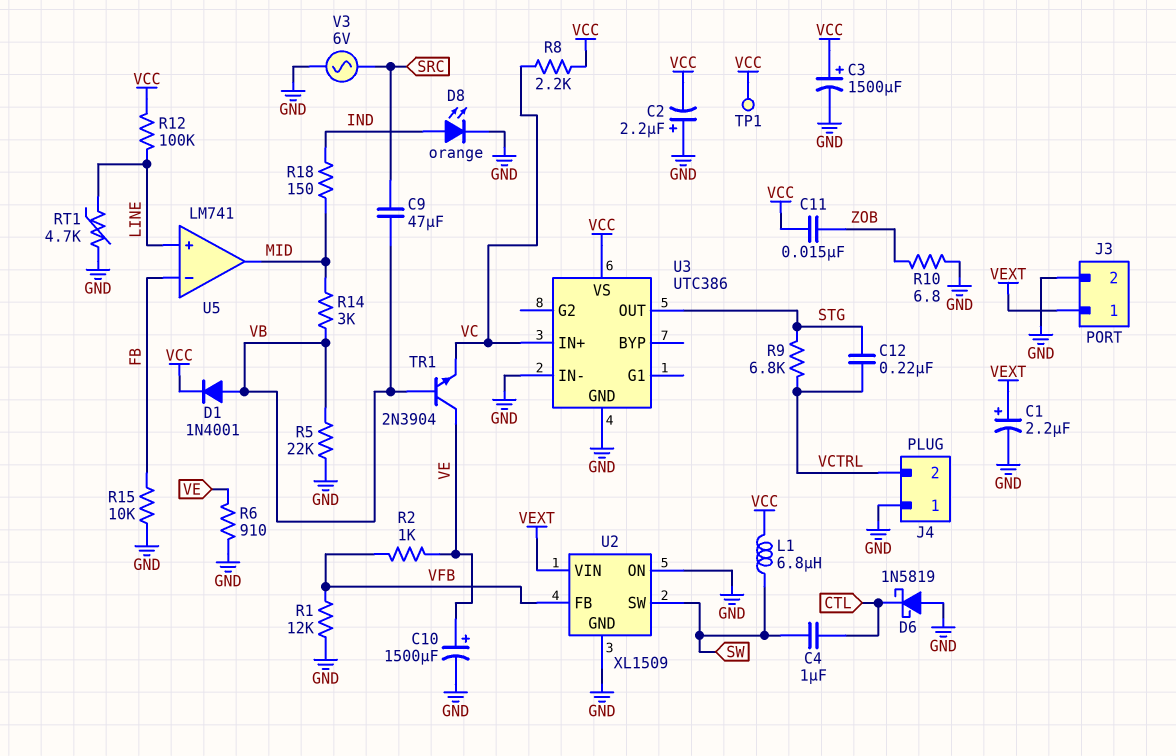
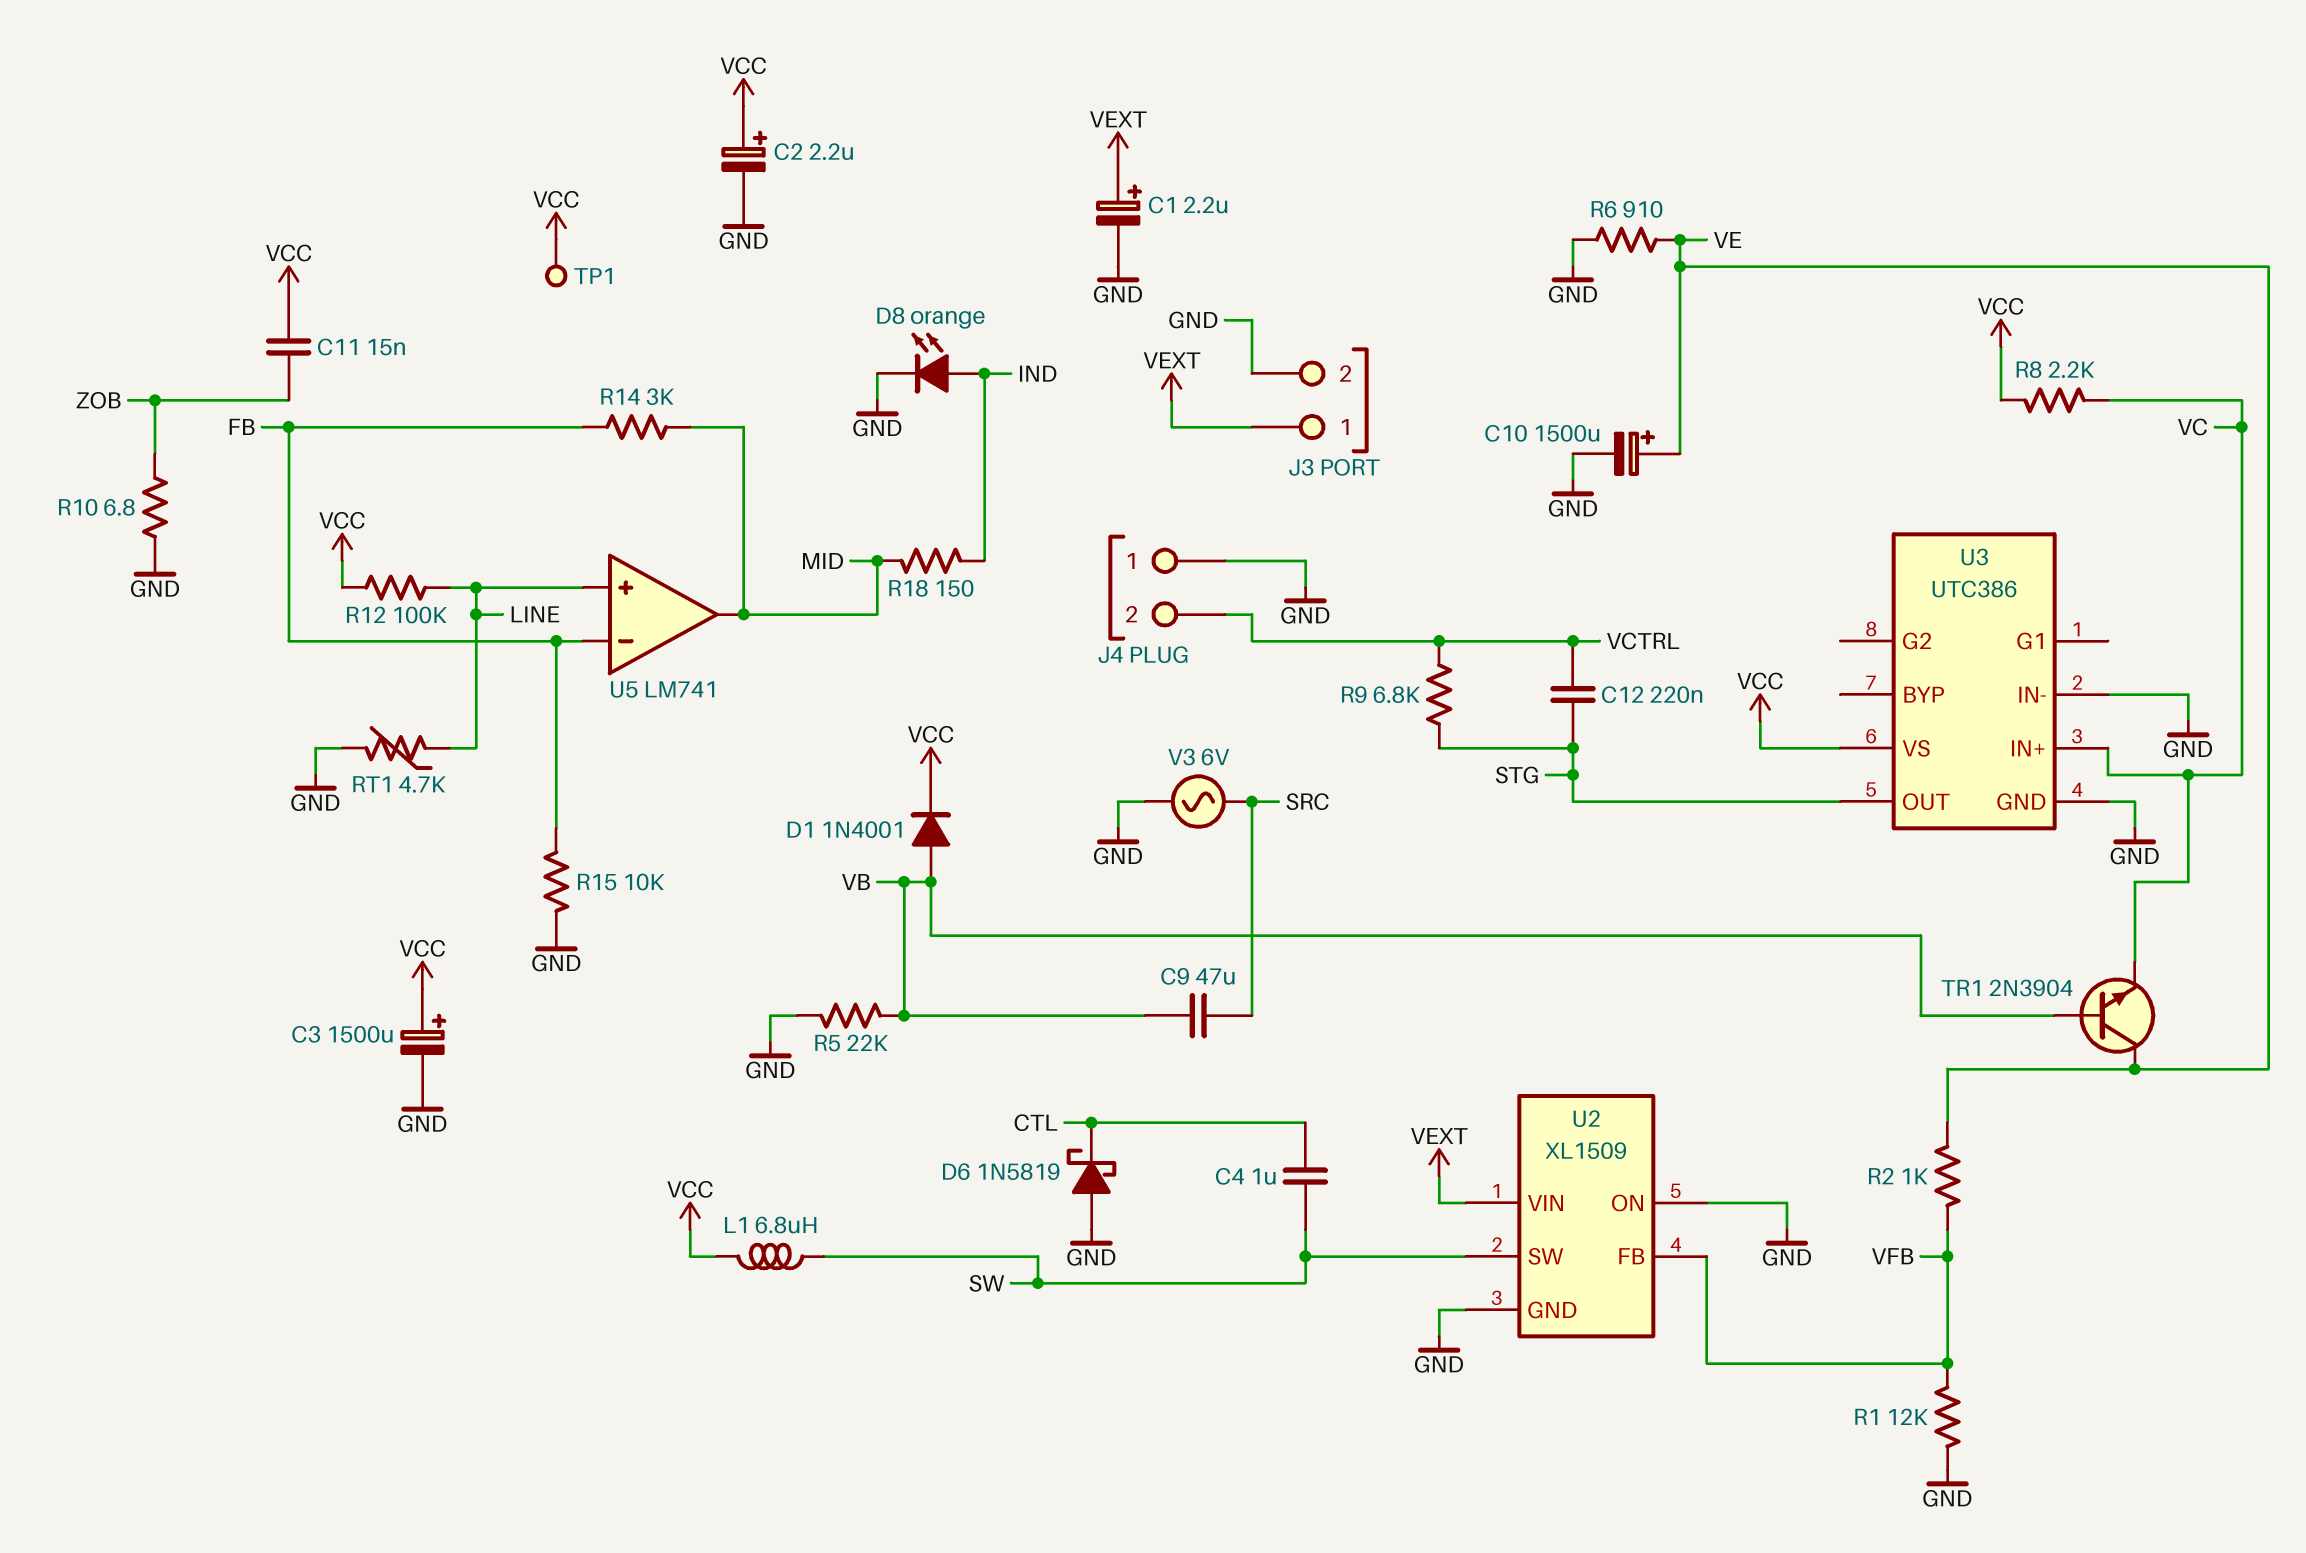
C2: 2.2uF (plus GND, minus VCC) -> 2.2uF (plus VCC, minus GND)
R14: 3k (MID, VB) -> 3k (FB, MID)

